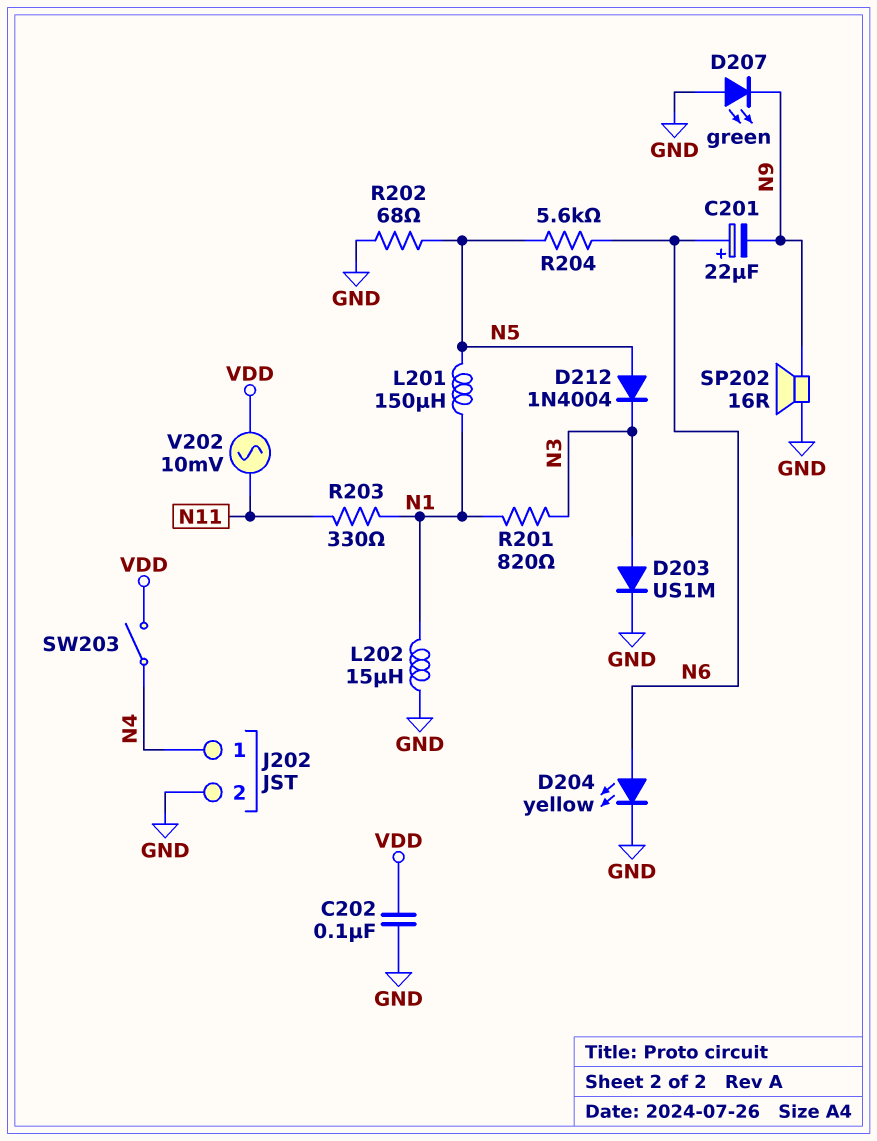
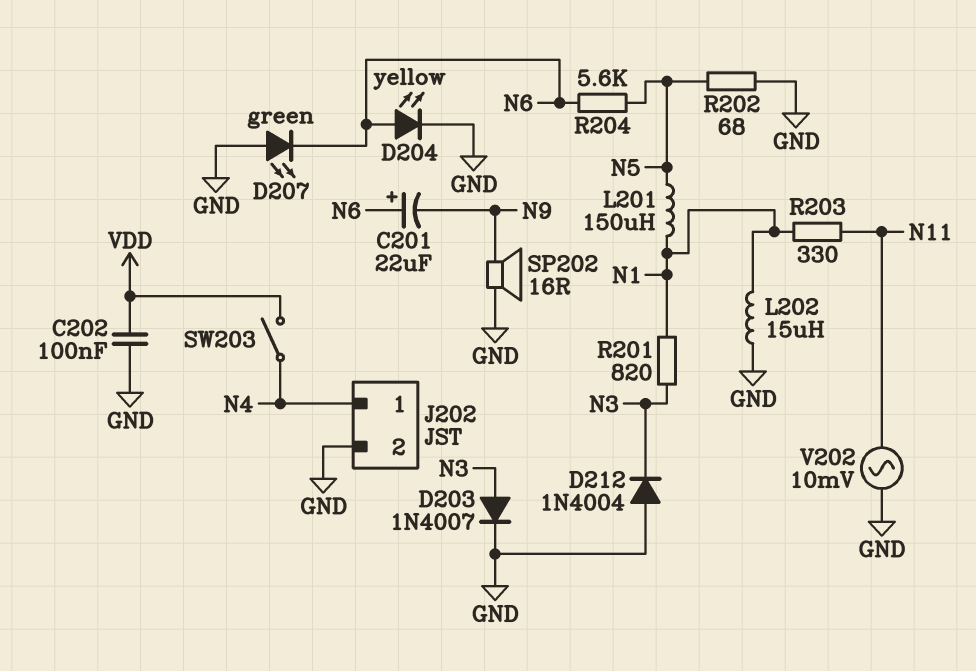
D203: diode US1M (A N3, K GND) -> diode 1N4007 (A N3, K GND)
D207: LED green (A GND, K N9) -> LED green (A GND, K N6)
D212: diode 1N4004 (A N5, K N3) -> diode 1N4004 (A GND, K N3)
V202: AC 10mV (N11, VDD) -> AC 10mV (GND, N11)

